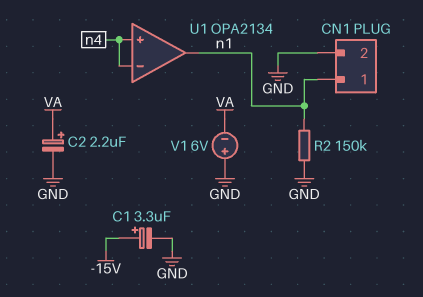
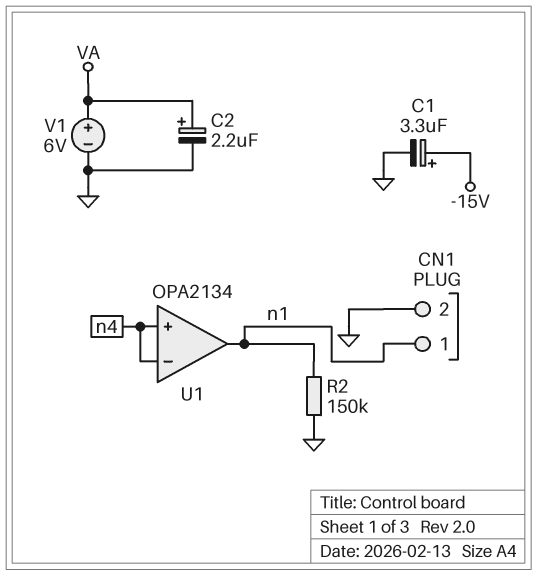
V1: 6V (plus GND, minus VA) -> 6V (plus VA, minus GND)

